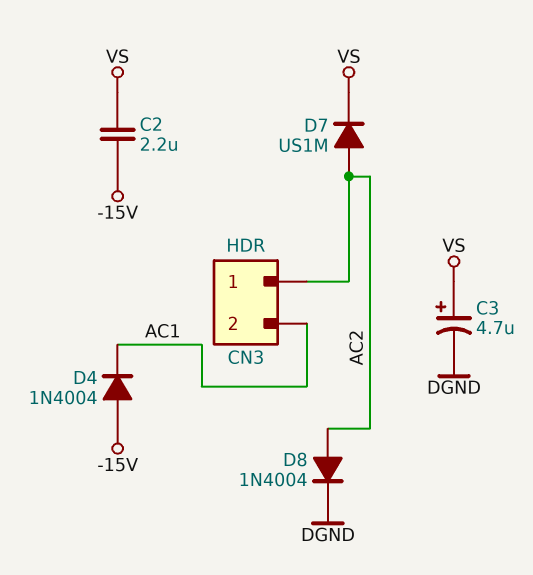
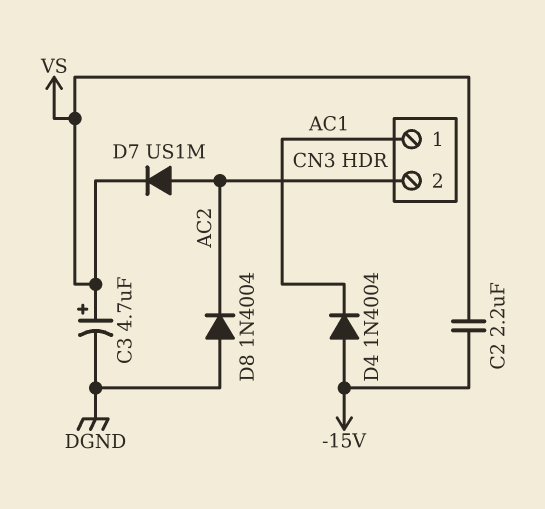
CN3 pin 1: AC2 -> AC1
CN3 pin 2: AC1 -> AC2
D8: diode 1N4004 (A AC2, K DGND) -> diode 1N4004 (A DGND, K AC2)

